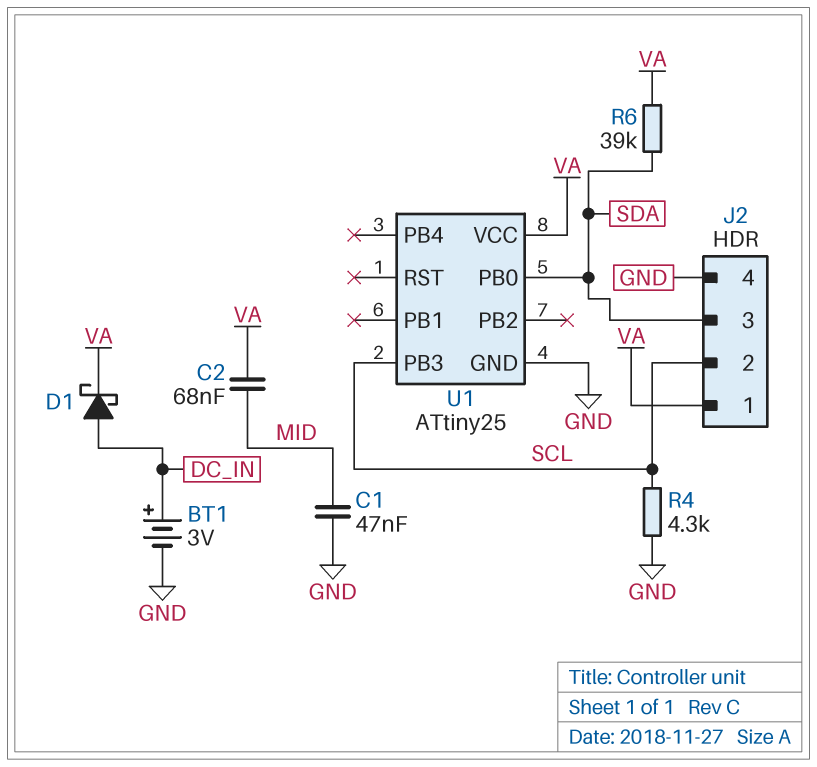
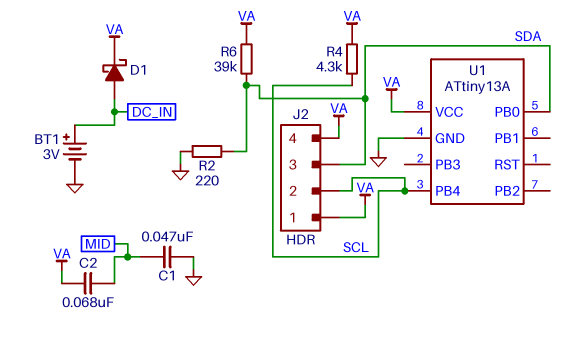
J2 pin 4: GND -> VA
R2: none -> 220 (GND, SDA)
R4: 4.3k (GND, SCL) -> 4.3k (SCL, VA)
U1: ATtiny25 -> ATtiny13A
U1 pin PB3: SCL -> none
U1 pin PB4: none -> SCL

